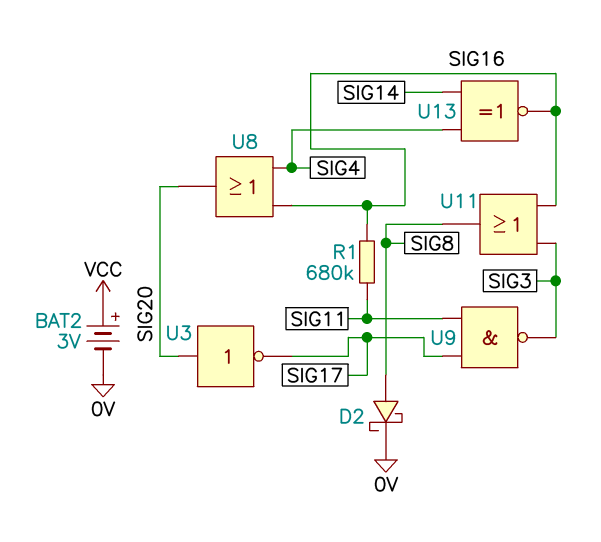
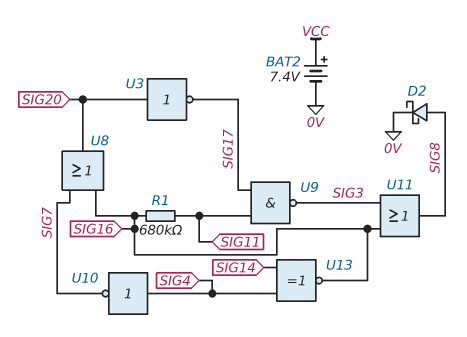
BAT2: 3V (plus VCC, minus 0V) -> 7.4V (plus VCC, minus 0V)
U8: OR (in SIG4, in SIG16, out SIG20) -> OR (in SIG7, in SIG16, out SIG20)
U10: none -> NOT (in SIG4, out SIG7)

